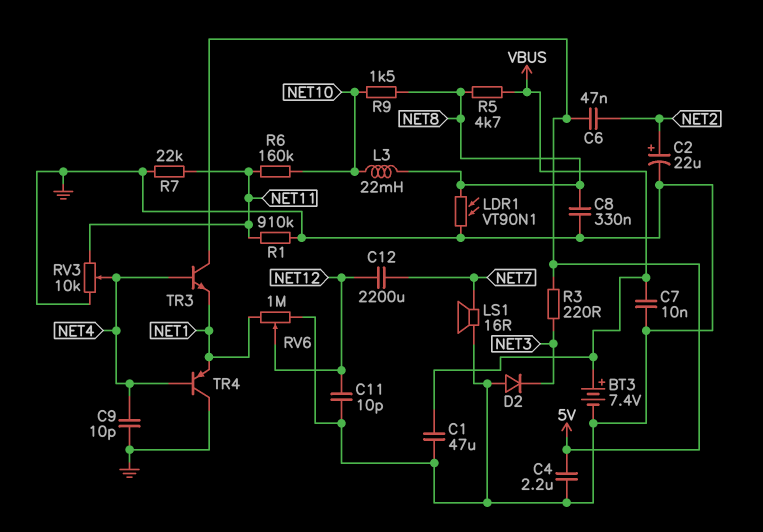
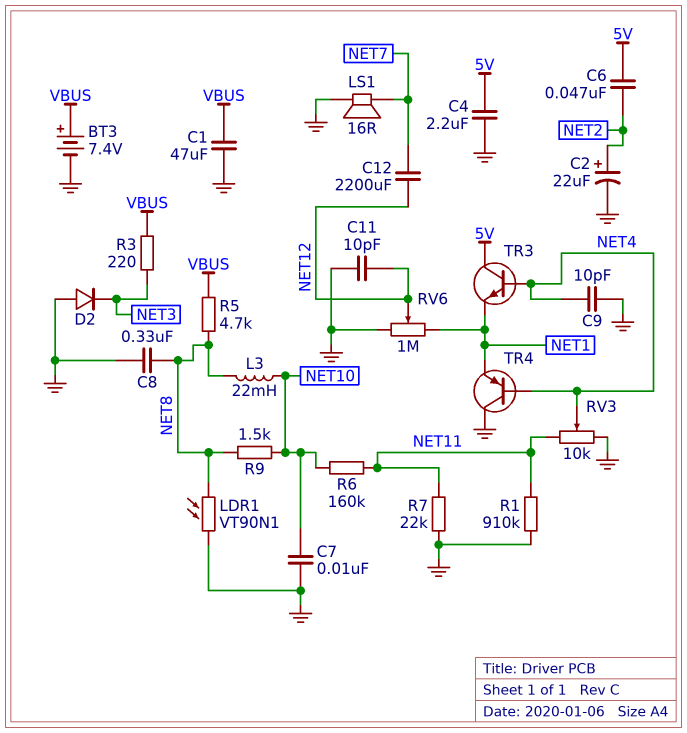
C7: 10nF (GND, VBUS) -> 10nF (GND, NET10)
R3: 220 (5V, NET3) -> 220 (NET3, VBUS)

